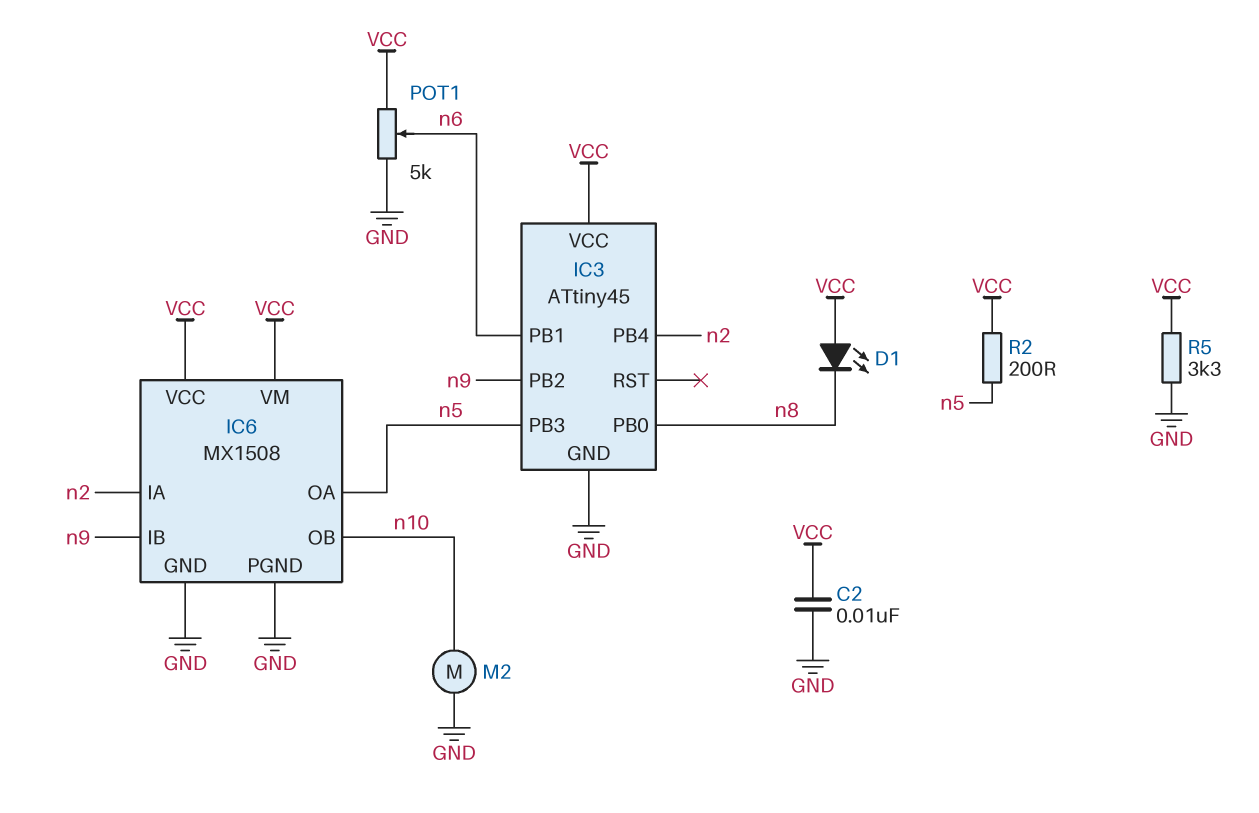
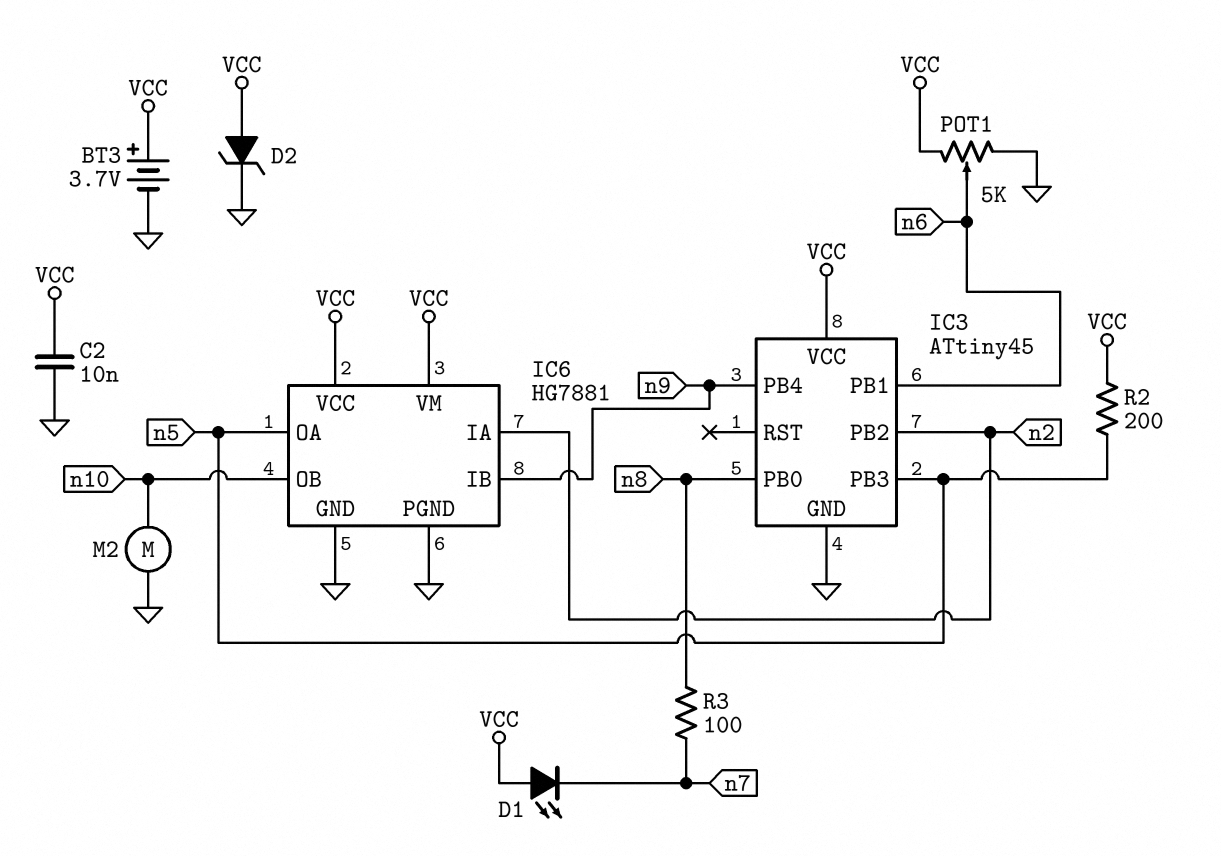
BT3: none -> 3.7V (plus VCC, minus GND)
D1: LED (A VCC, K n8) -> LED (A VCC, K n7)
D2: none -> zener (A VCC, K GND)
IC3 pin PB2: n9 -> n2
IC3 pin PB4: n2 -> n9
IC6: MX1508 -> HG7881
R3: none -> 100 (n7, n8)
R5: 3.3k (GND, VCC) -> none

